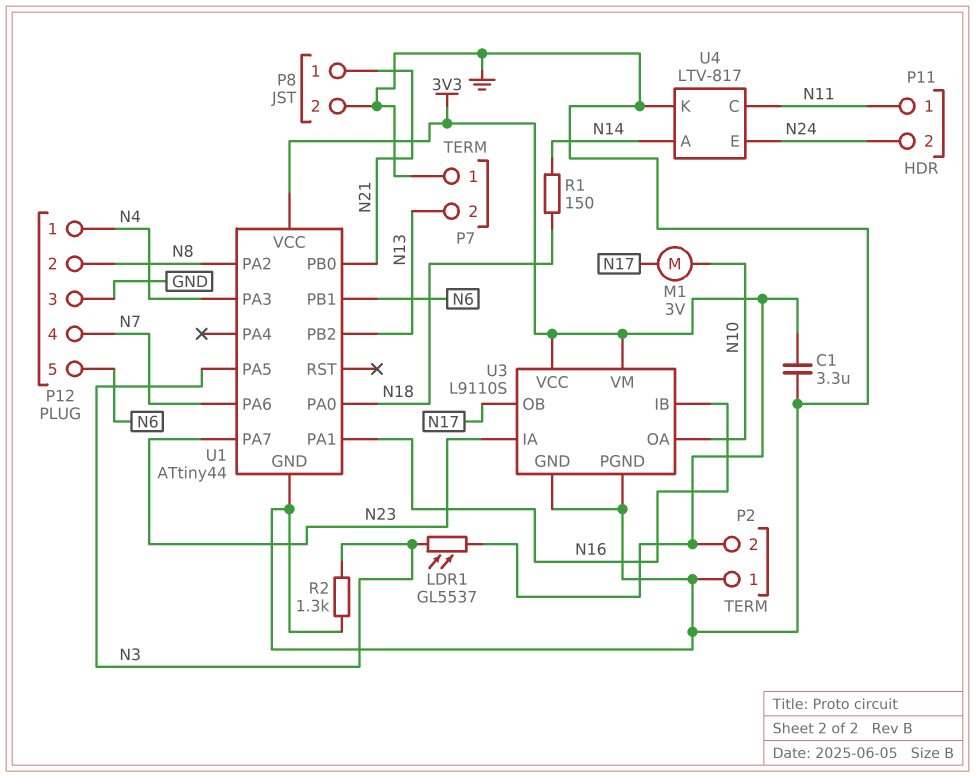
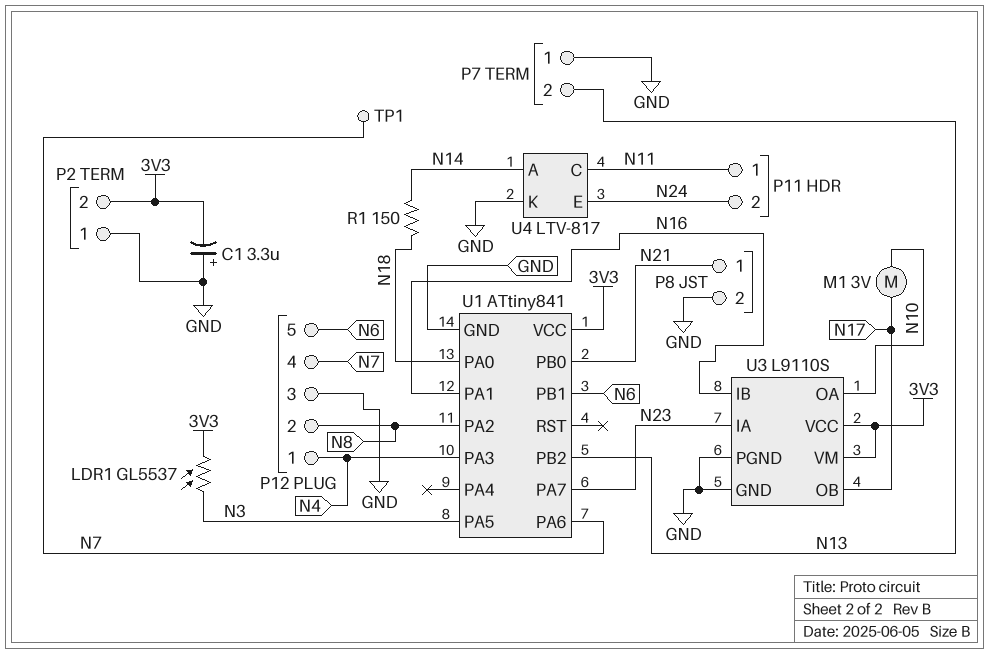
C1: 3.3uF (3V3, GND) -> 3.3uF (plus GND, minus 3V3)
R2: 1.3k (GND, N3) -> none
TP1: none -> test point (N7)
U1: ATtiny44 -> ATtiny841

